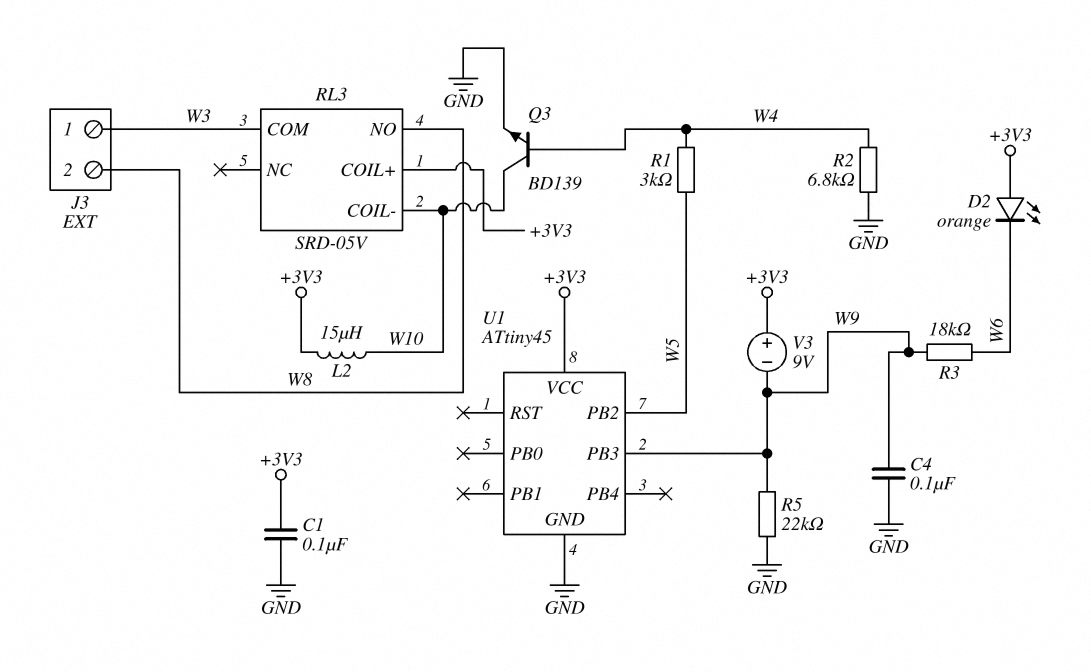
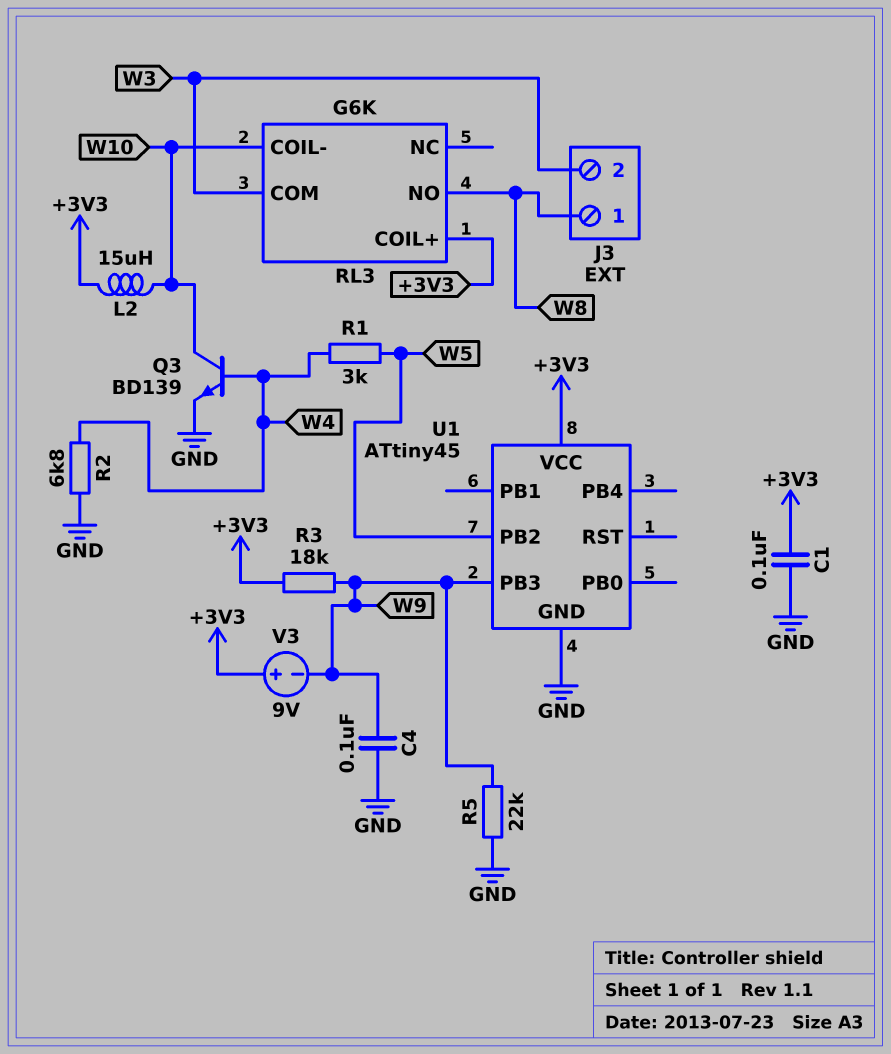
D2: LED orange (A +3V3, K W6) -> none
J3 pin 1: W3 -> W8
J3 pin 2: W8 -> W3
R3: 18k (W6, W9) -> 18k (+3V3, W9)
RL3: SRD-05V -> G6K

